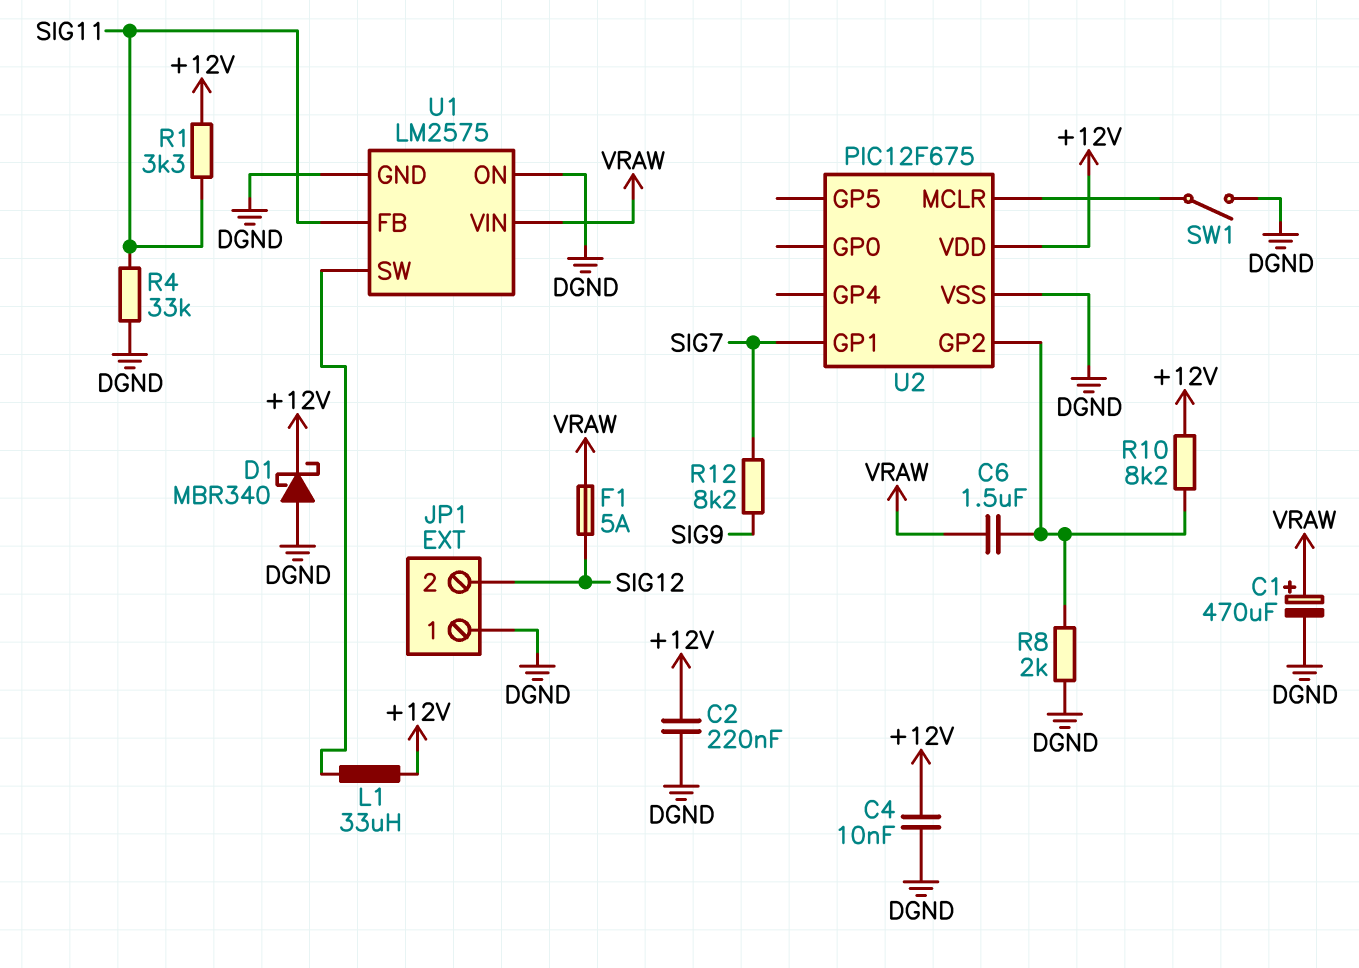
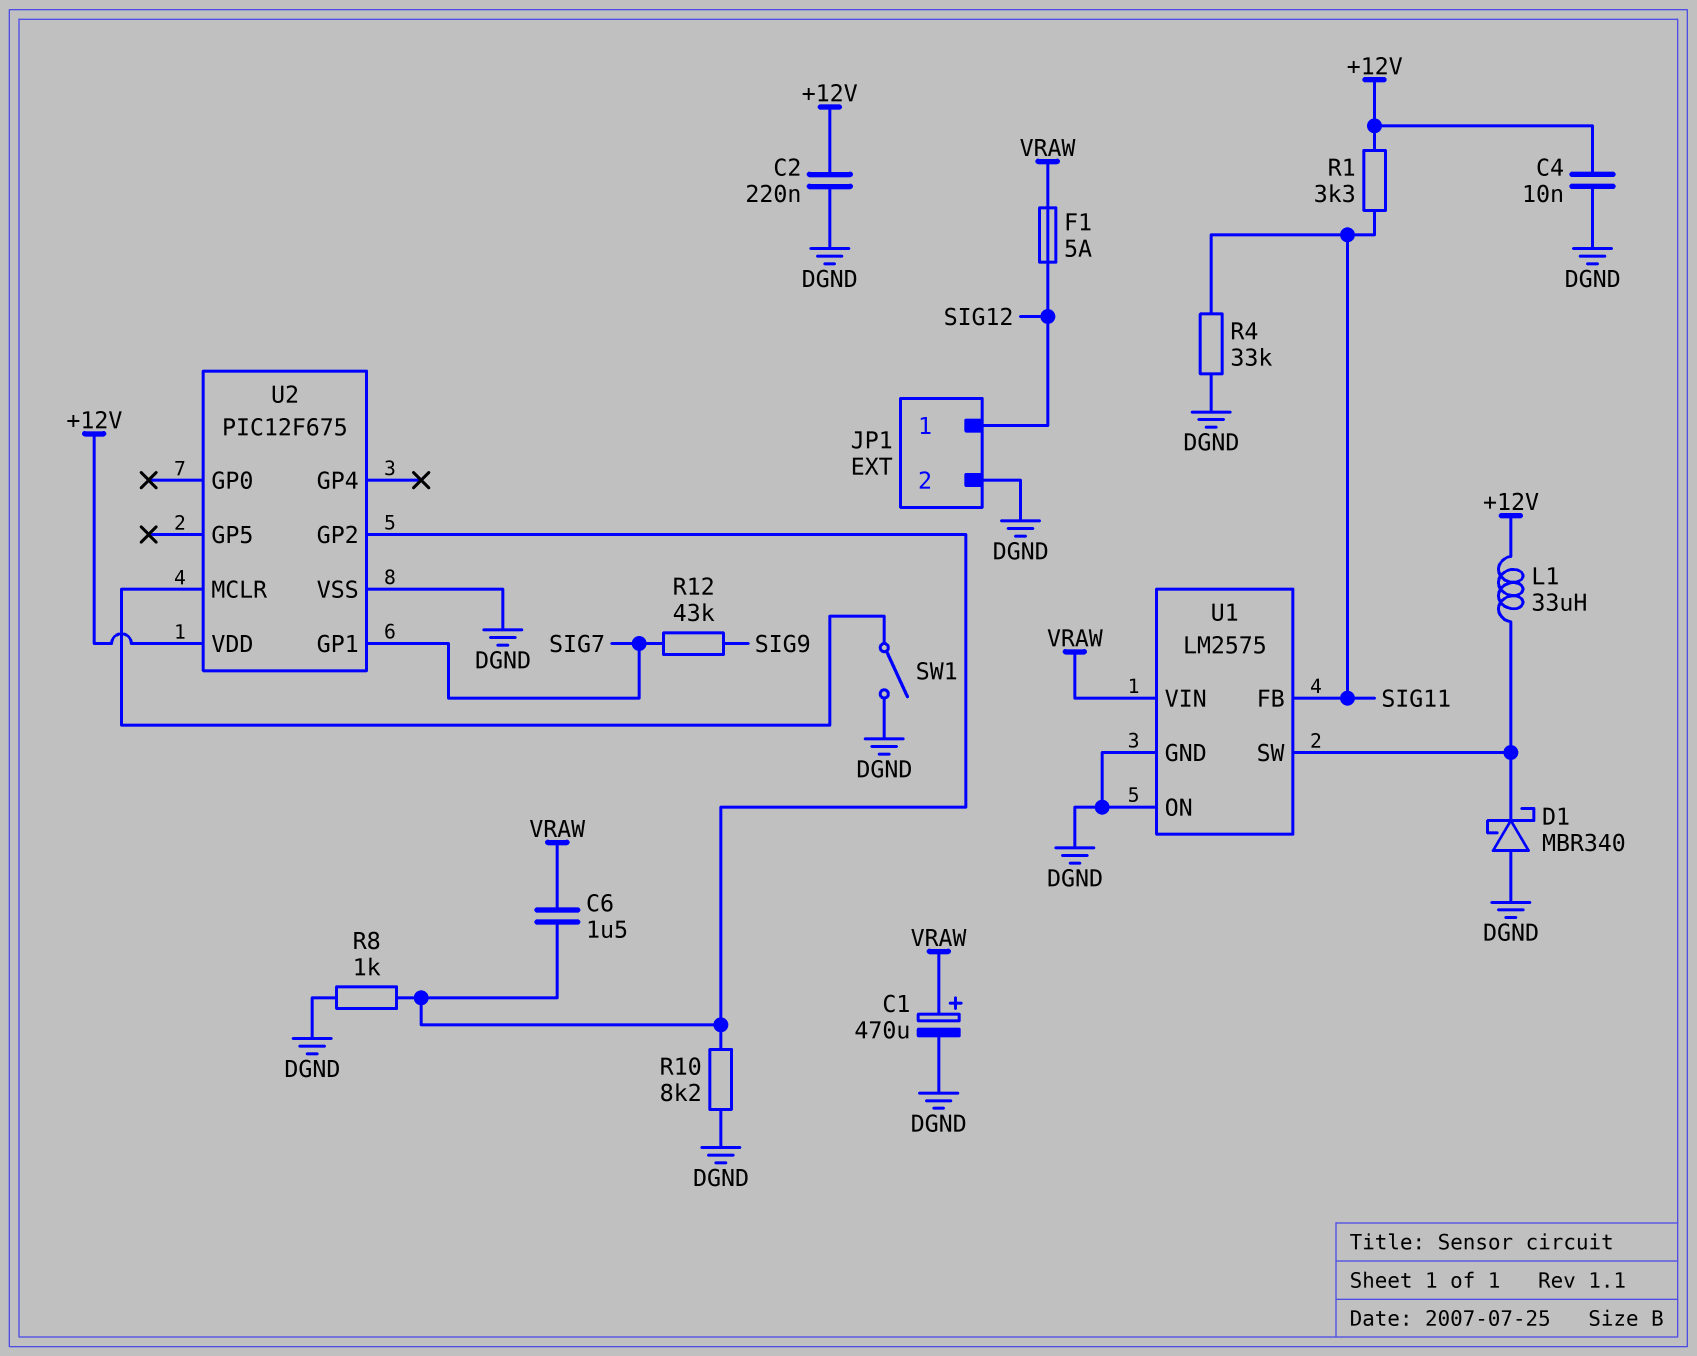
D1: schottky MBR340 (A DGND, K +12V) -> schottky MBR340 (A DGND, K U1/SW)
JP1 pin 1: DGND -> SIG12
JP1 pin 2: SIG12 -> DGND
R8: 2k (DGND, U2/GP2) -> 1k (DGND, U2/GP2)
R10: 8.2k (+12V, U2/GP2) -> 8.2k (DGND, U2/GP2)
R12: 8.2k (SIG7, SIG9) -> 43k (SIG7, SIG9)

